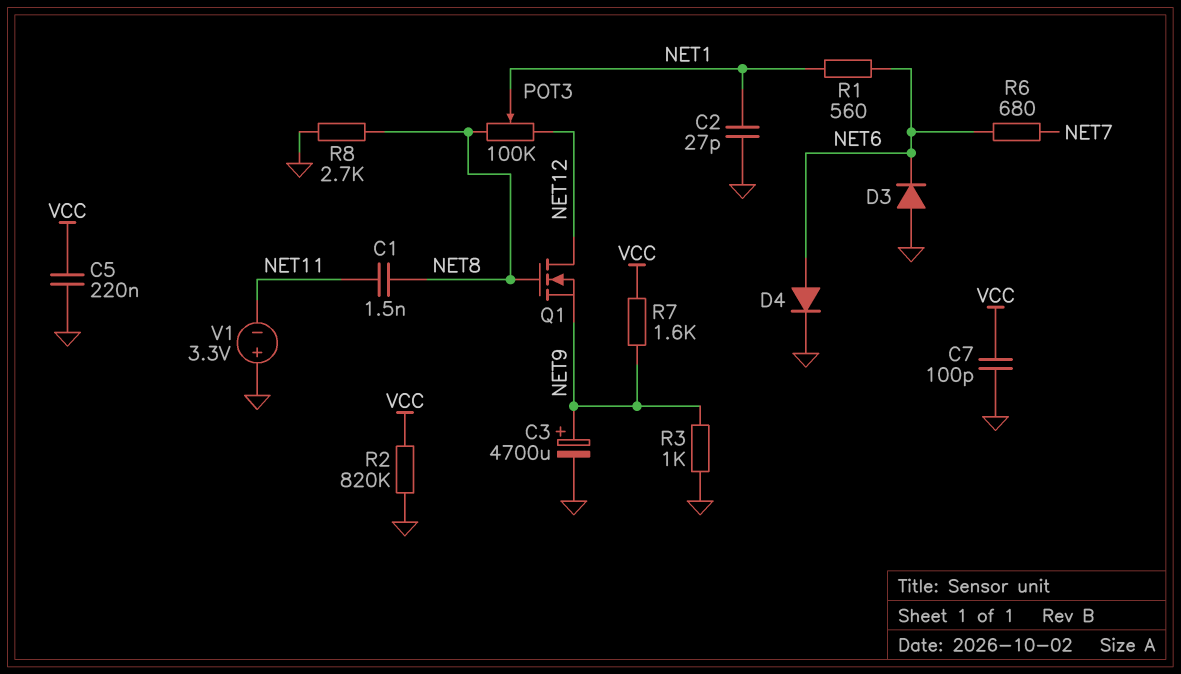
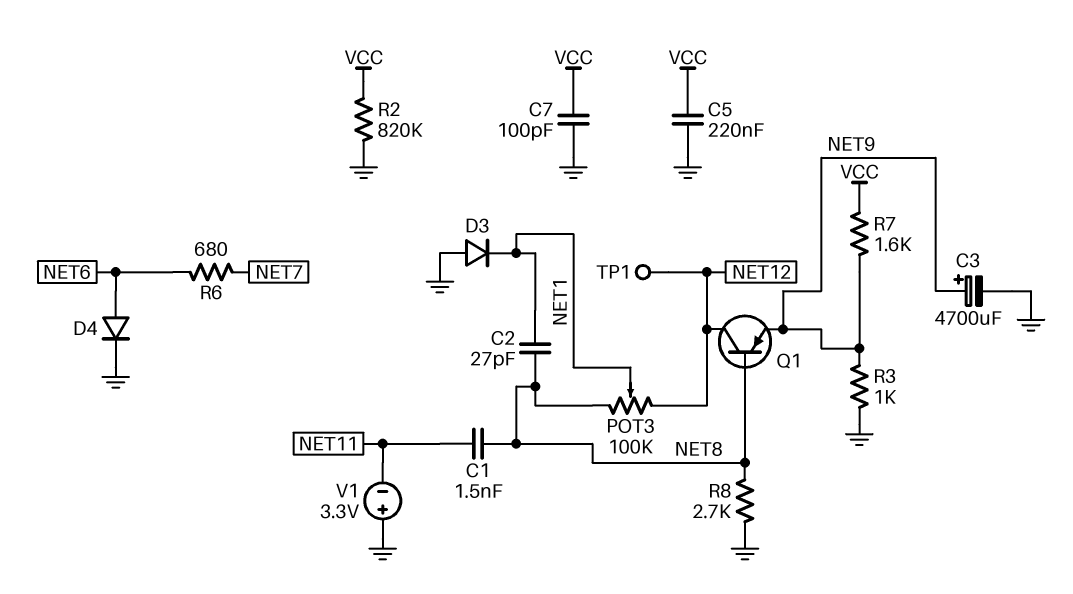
C2: 27pF (GND, NET1) -> 27pF (NET1, NET8)
D3: diode (A GND, K NET6) -> diode (A GND, K NET1)
Q1: NMOS (G NET8, D NET12, S NET9) -> PNP (B NET8, C NET12, E NET9)
R1: 560 (NET1, NET6) -> none
TP1: none -> test point (NET12)

